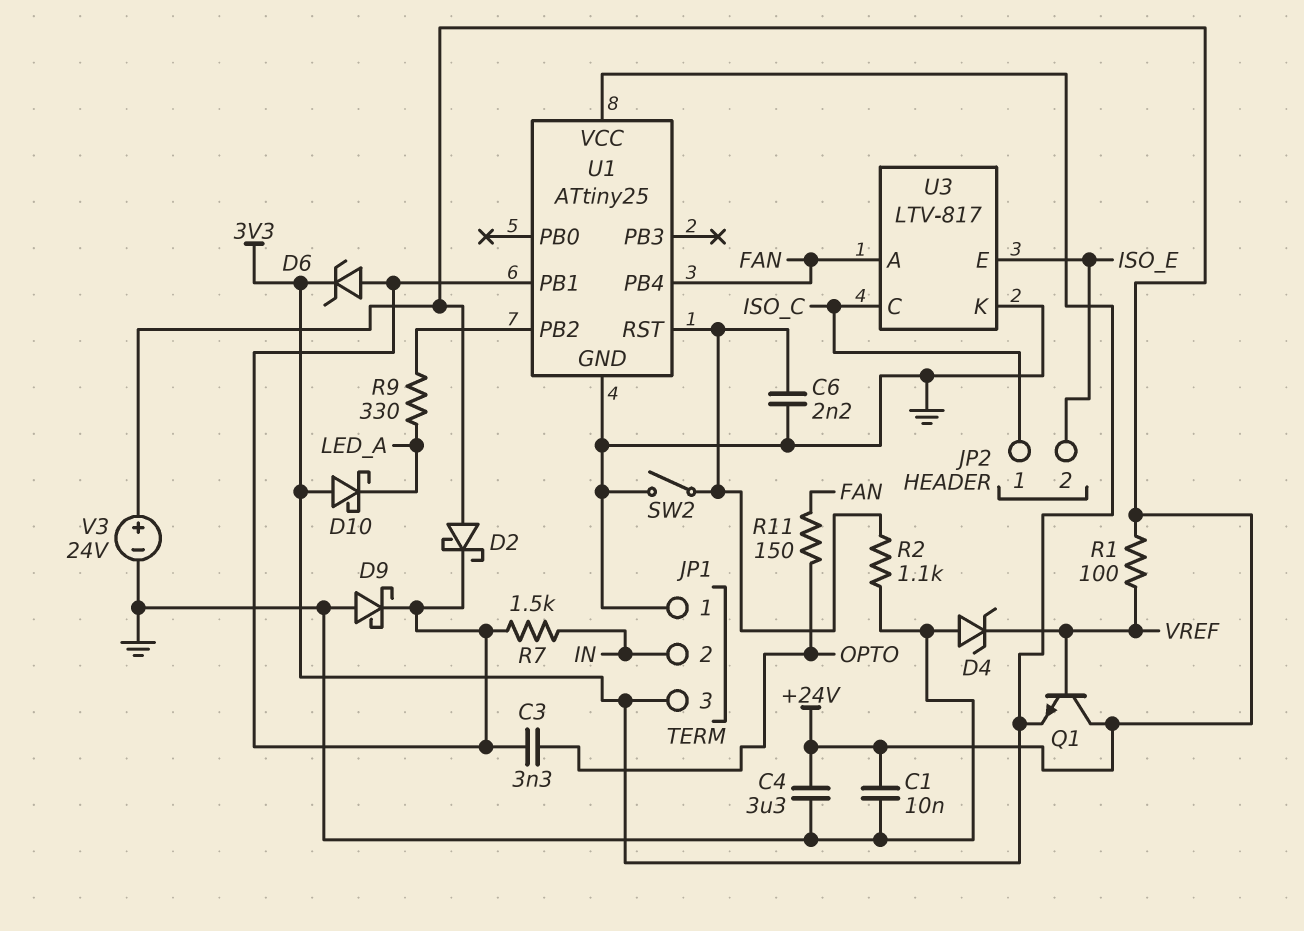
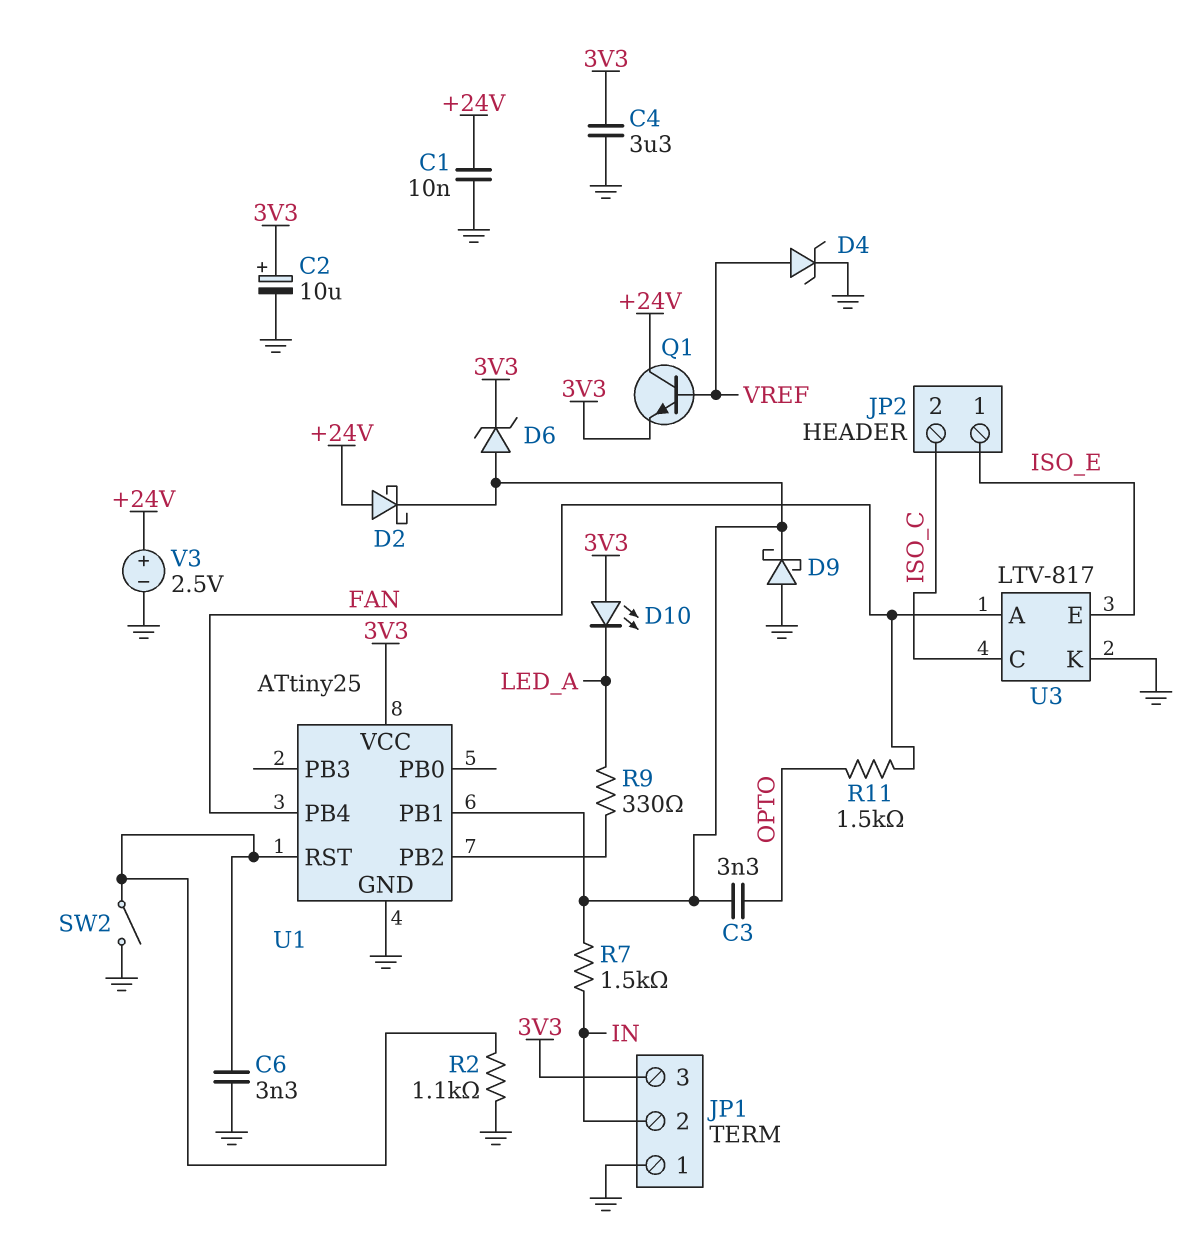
C2: none -> 10uF (plus 3V3, minus GND)
C4: 3.3uF (+24V, GND) -> 3.3uF (3V3, GND)
C6: 2.2nF (GND, U1/RST) -> 3.3nF (GND, U1/RST)
D4: zener (A GND, K VREF) -> zener (A VREF, K GND)
D10: schottky (A 3V3, K LED_A) -> LED (A 3V3, K LED_A)
JP2 pin 1: ISO_C -> ISO_E
JP2 pin 2: ISO_E -> ISO_C
R1: 100 (+24V, VREF) -> none
R11: 150 (FAN, OPTO) -> 1.5k (FAN, OPTO)
V3: 24V (plus +24V, minus GND) -> 2.5V (plus +24V, minus GND)

